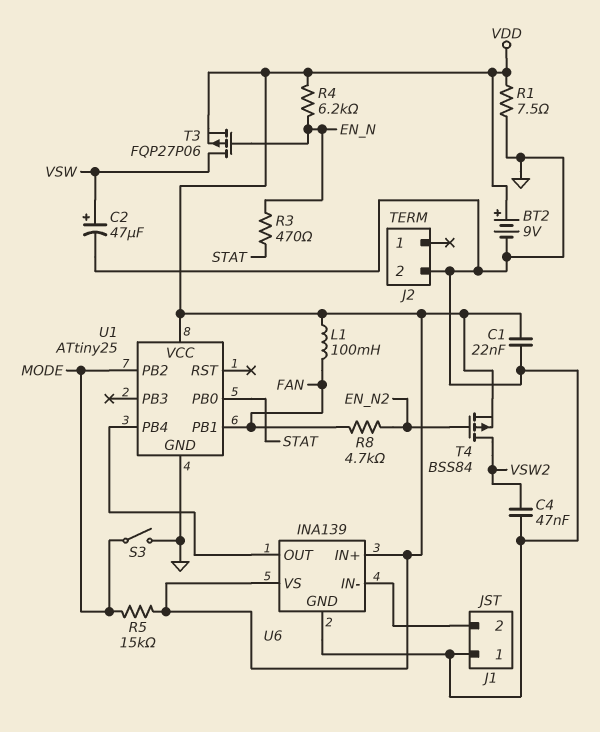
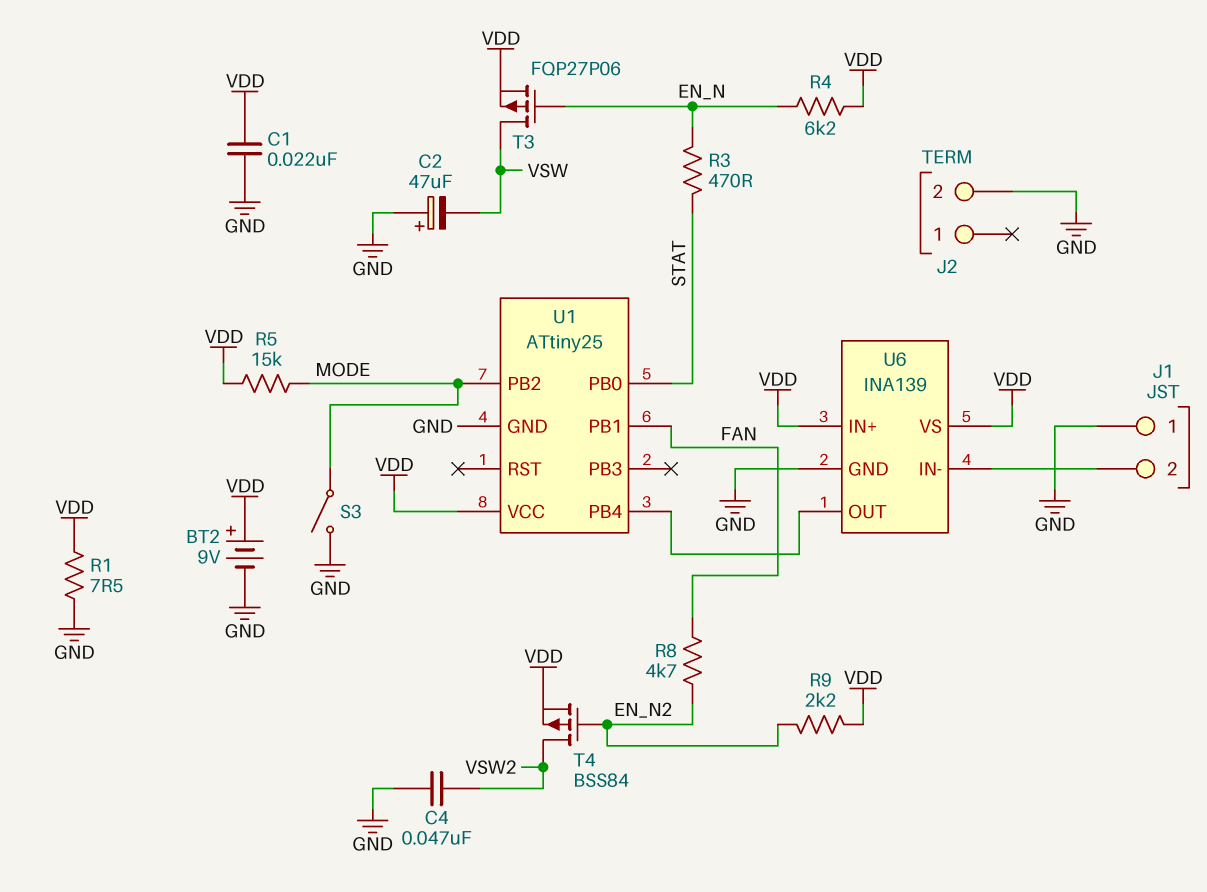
C2: 47uF (plus VSW, minus GND) -> 47uF (plus GND, minus VSW)
L1: 100mH (FAN, VDD) -> none
R9: none -> 2.2k (EN_N2, VDD)

